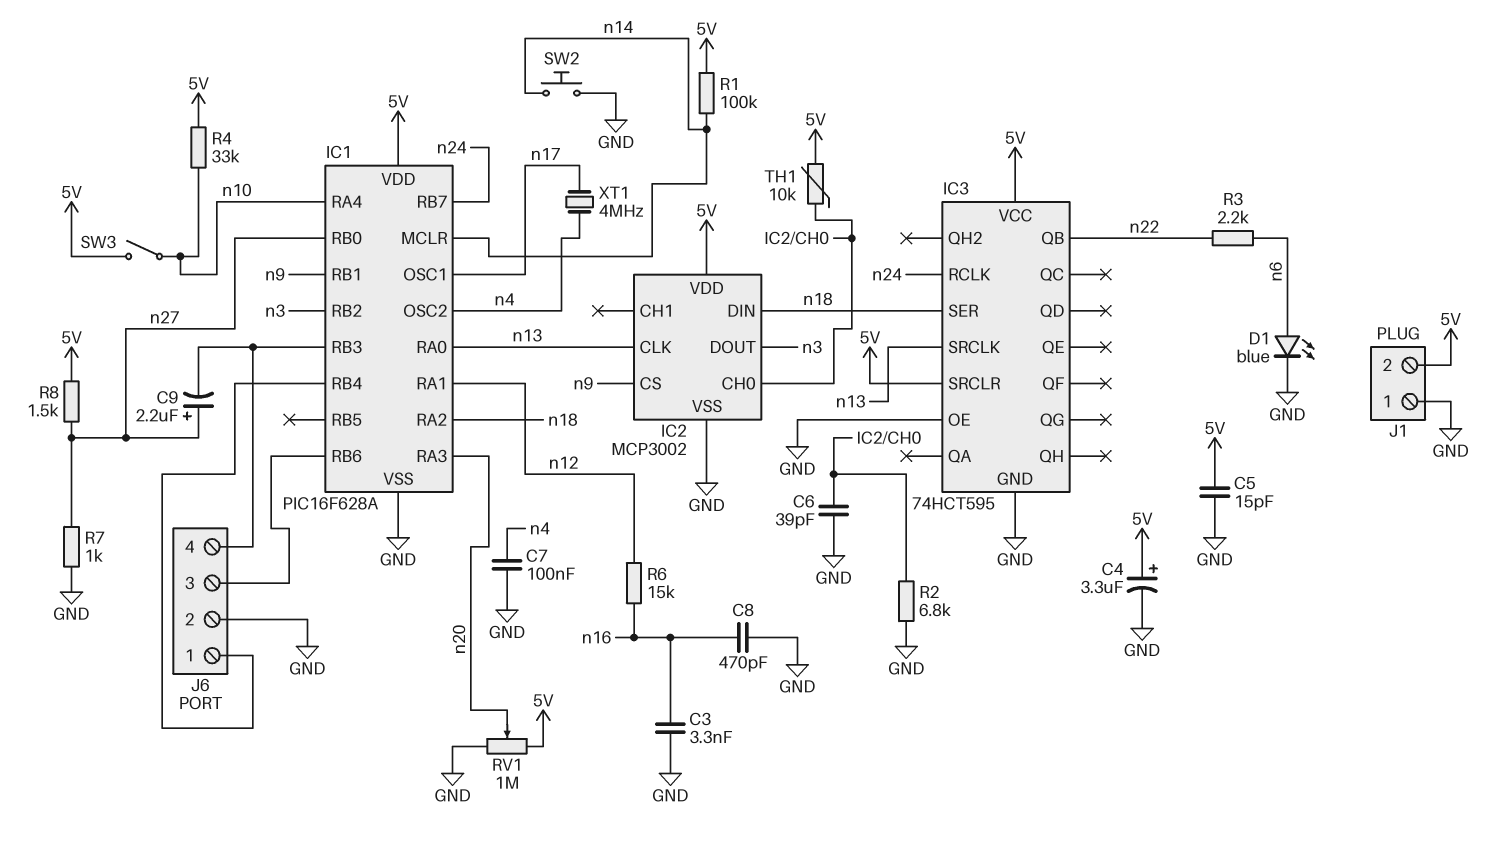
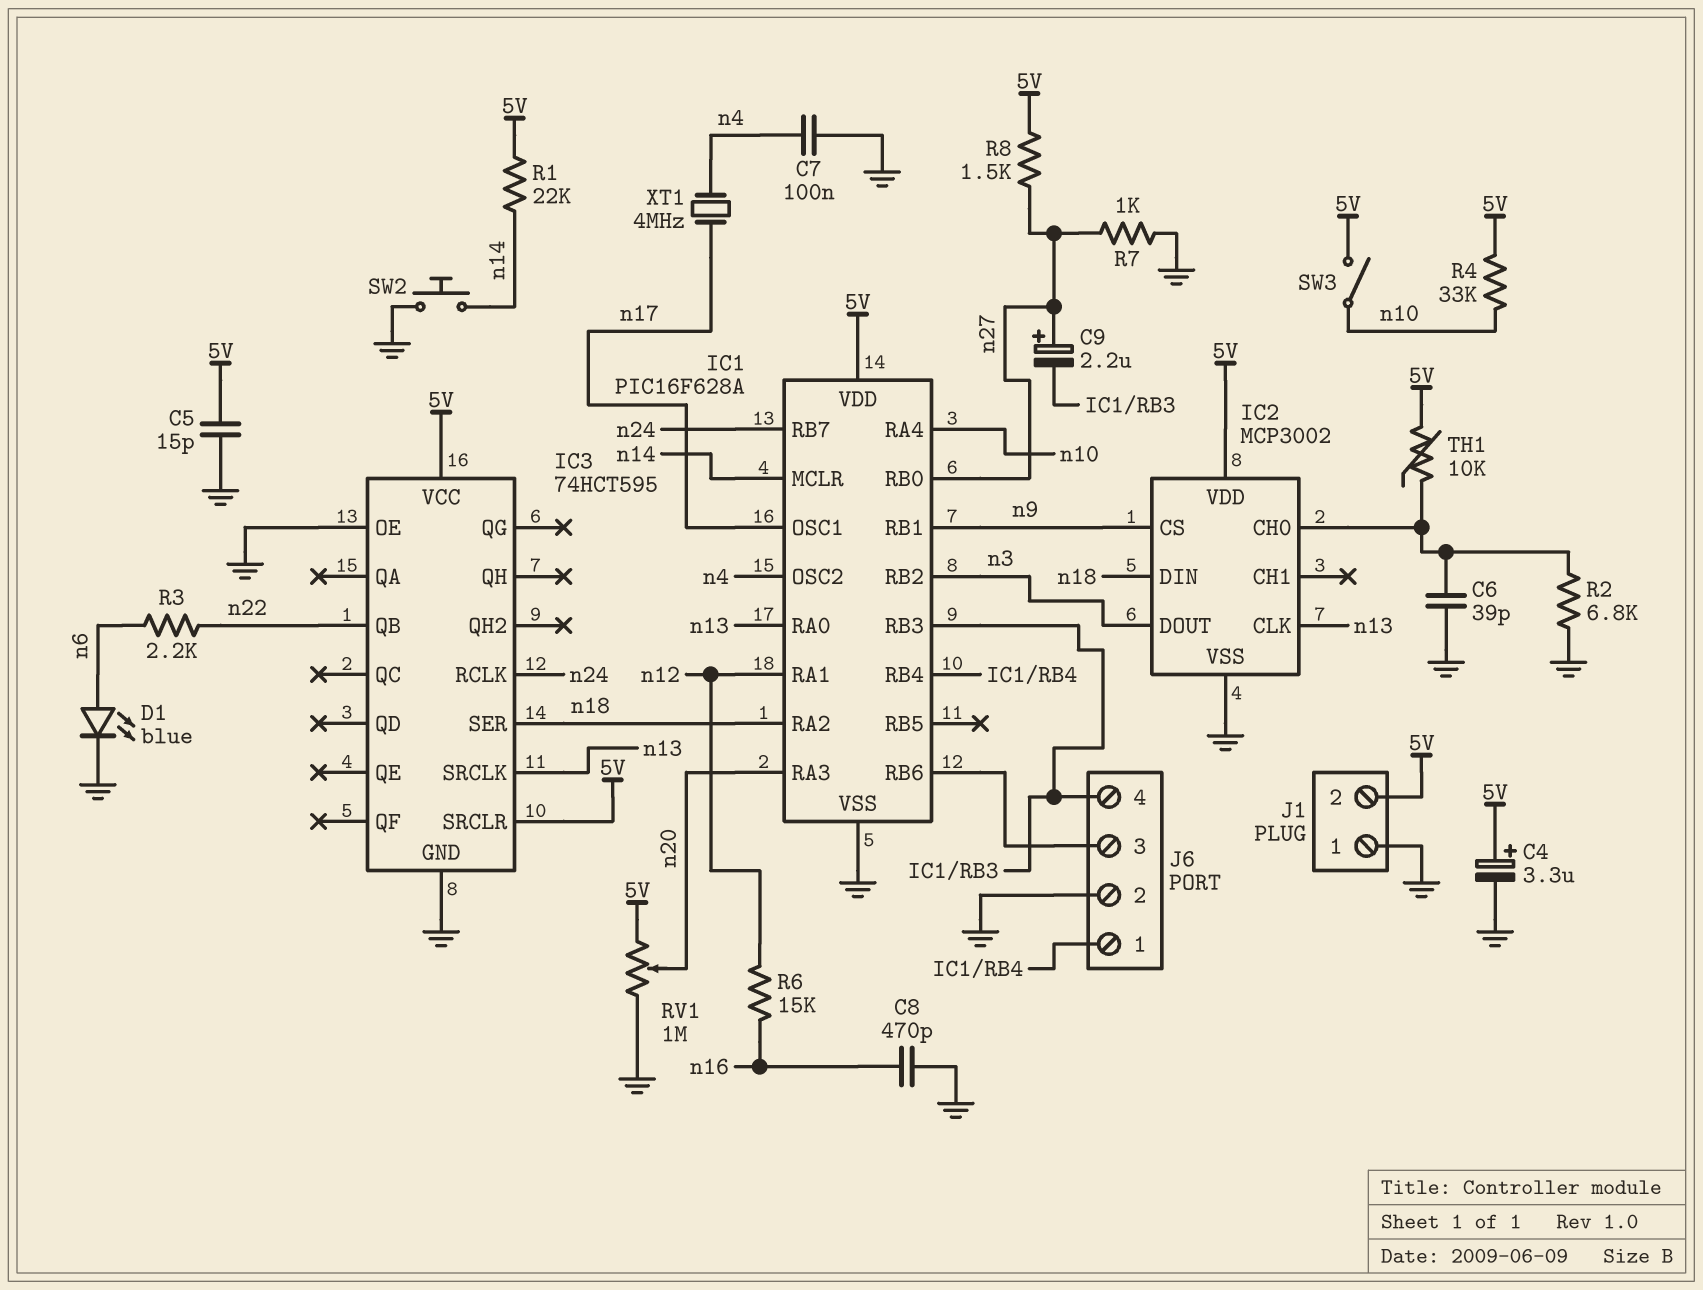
C3: 3.3nF (GND, n16) -> none
R1: 100k (5V, n14) -> 22k (5V, n14)

